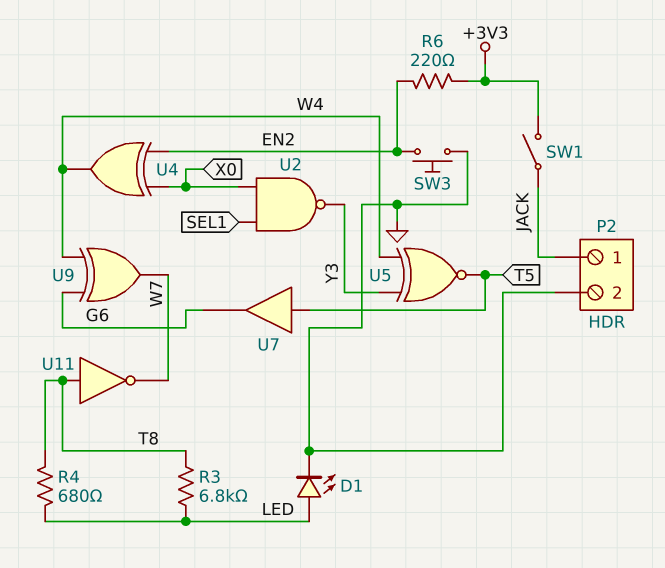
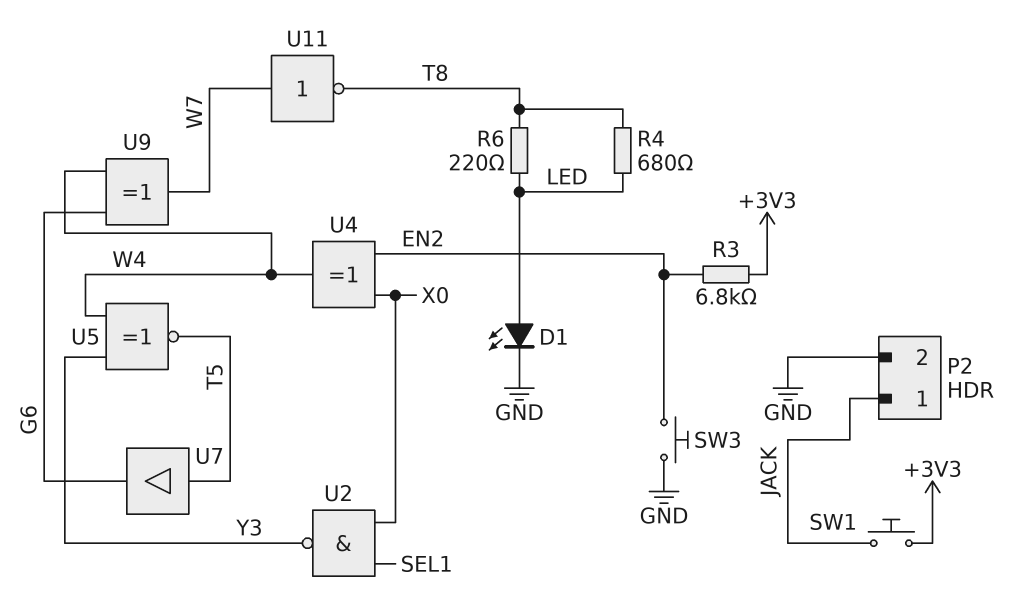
R3: 6.8k (LED, T8) -> 6.8k (+3V3, EN2)
R6: 220 (+3V3, EN2) -> 220 (LED, T8)
SW1: switch (+3V3, JACK) -> button (+3V3, JACK)
U11: NOT (in T8, out W7) -> NOT (in W7, out T8)

